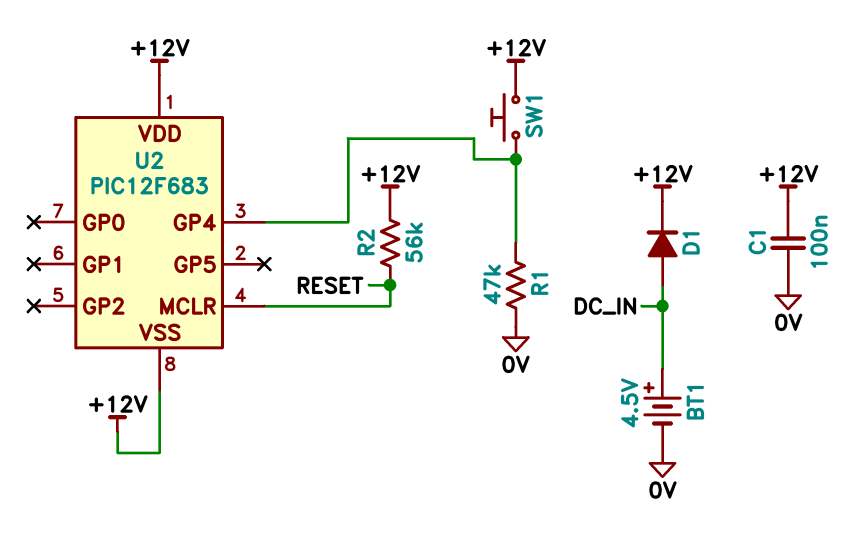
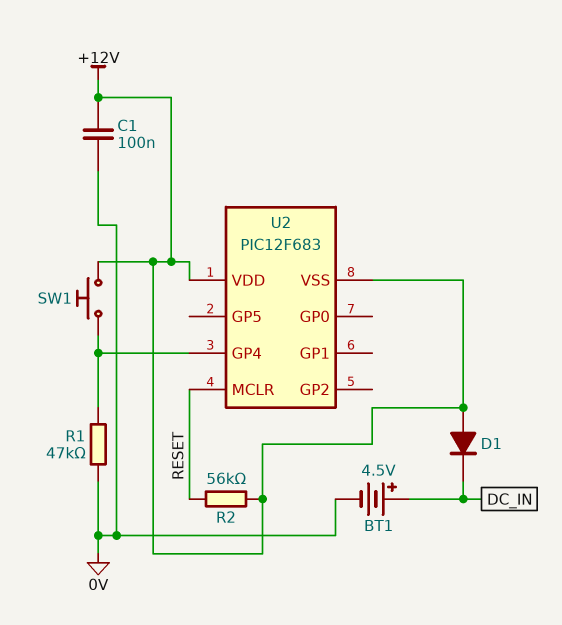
D1: diode (A DC_IN, K +12V) -> diode (A +12V, K DC_IN)

